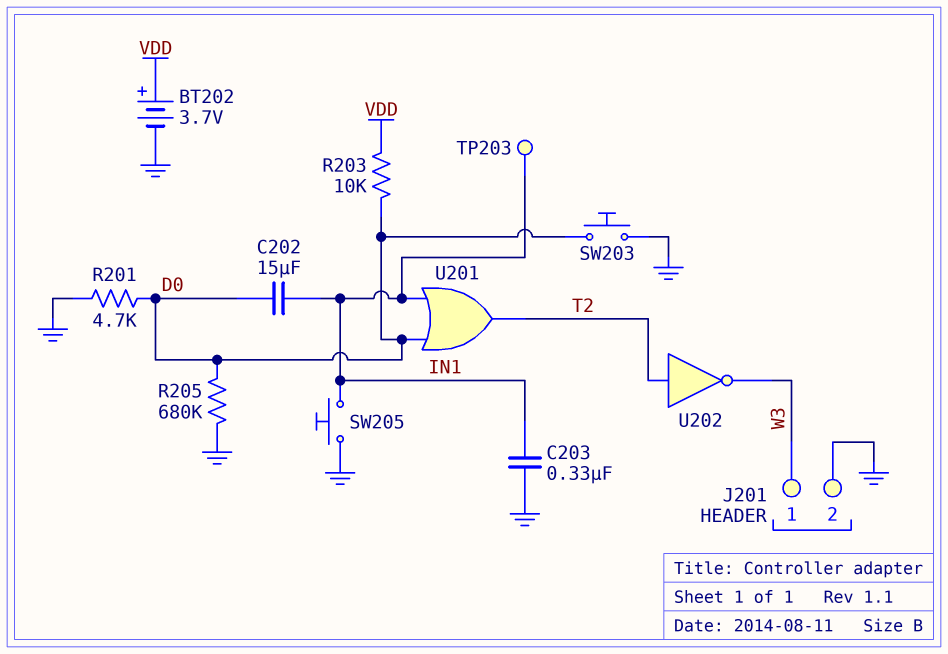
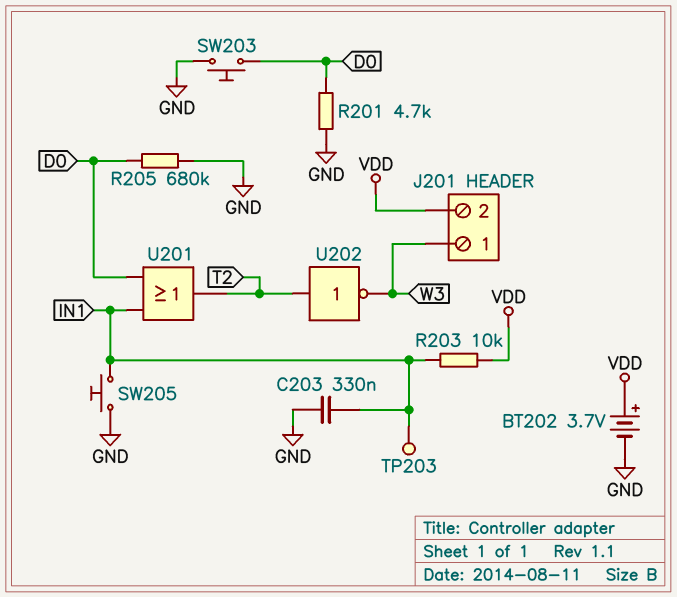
C202: 15uF (D0, IN1) -> none
J201 pin 2: GND -> VDD
R203: 10k (D0, VDD) -> 10k (IN1, VDD)

